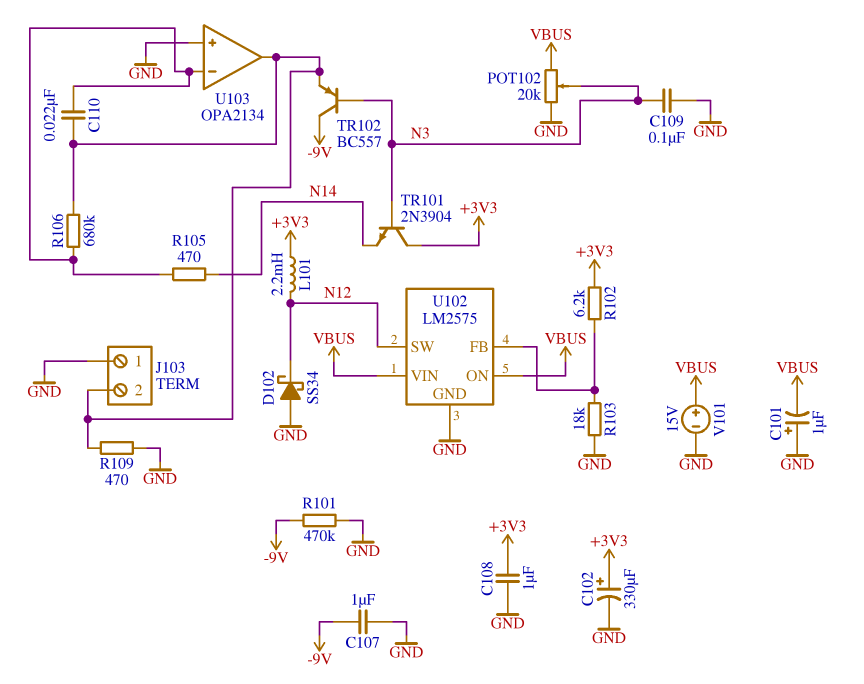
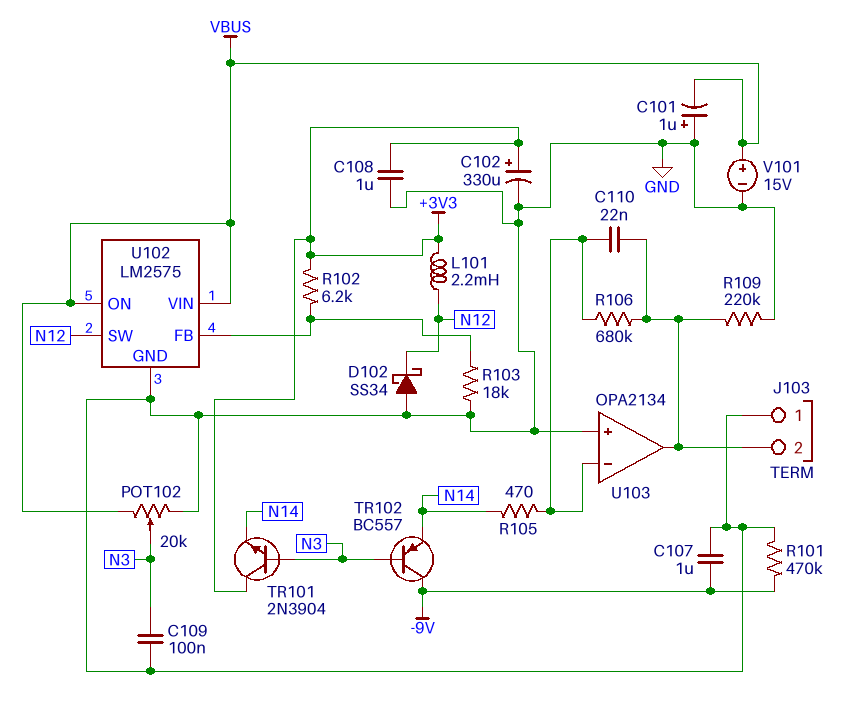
R109: 470 (GND, J103/2) -> 220k (GND, J103/2)
TR102: PNP BC557 (B N3, C -9V, E J103/2) -> PNP BC557 (B N3, C -9V, E N14)

